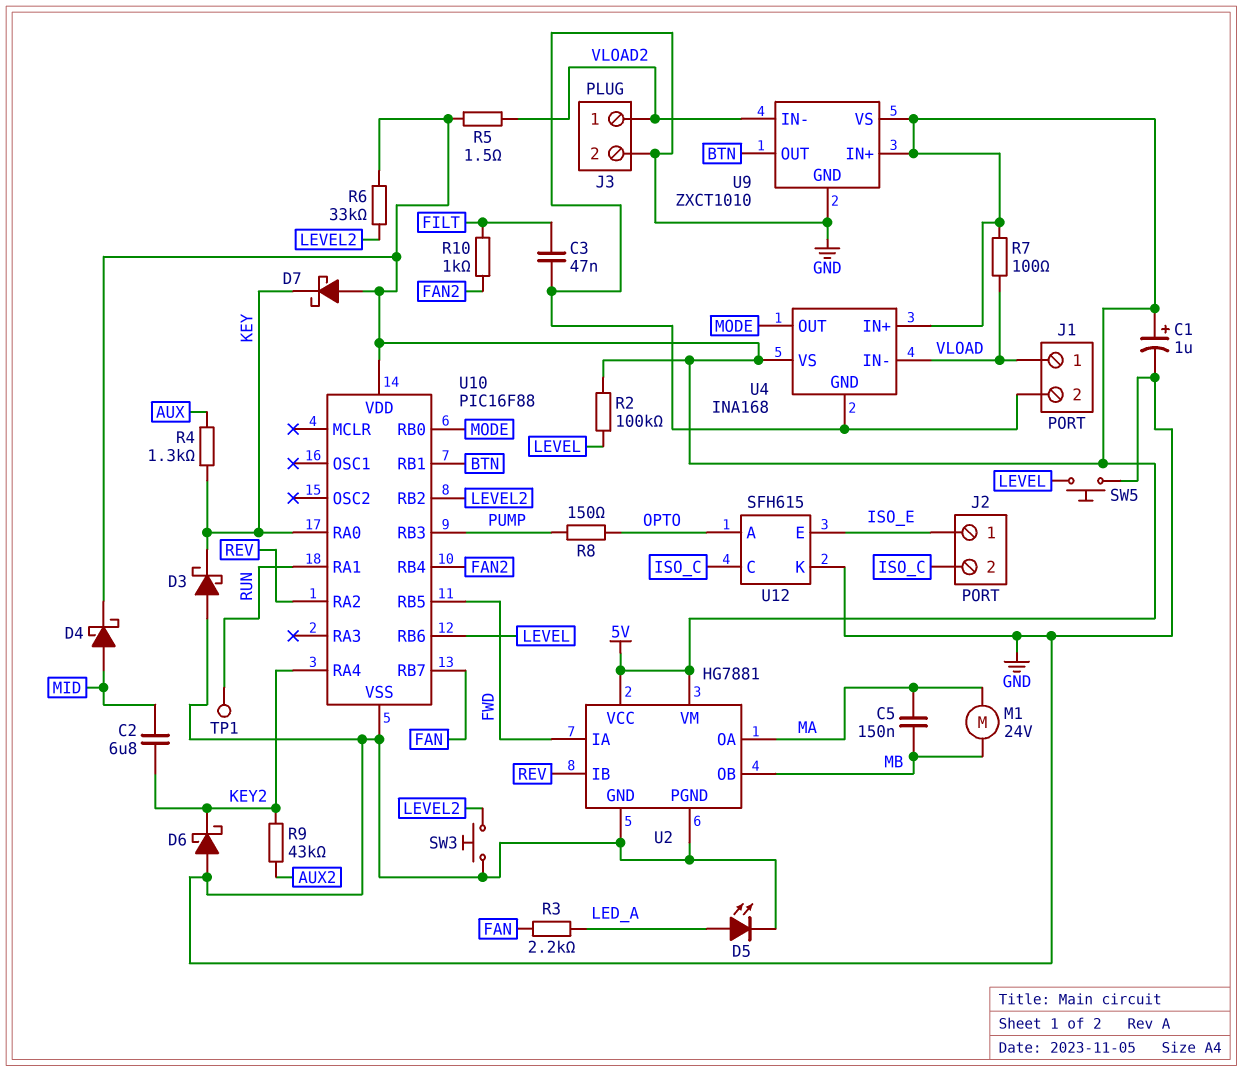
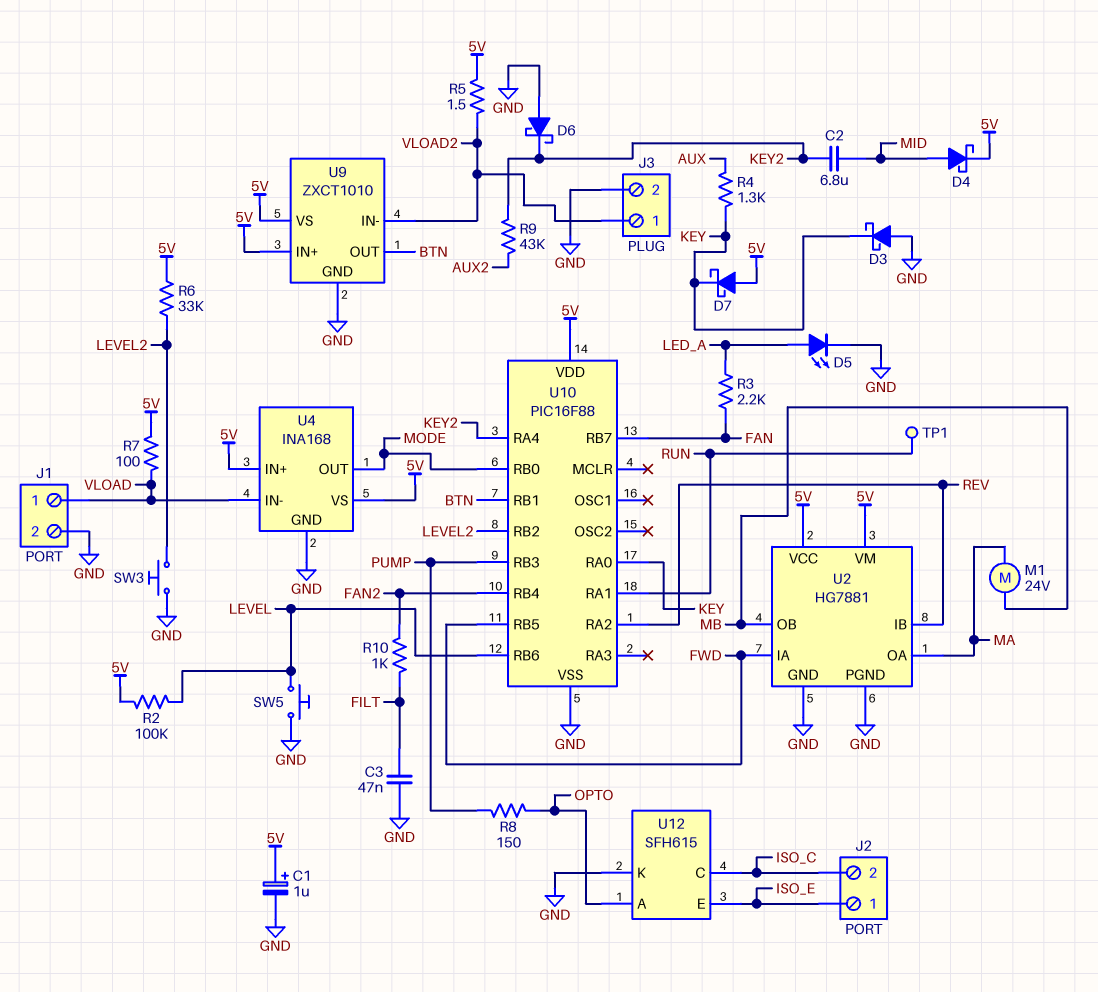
C5: 150nF (MA, MB) -> none

